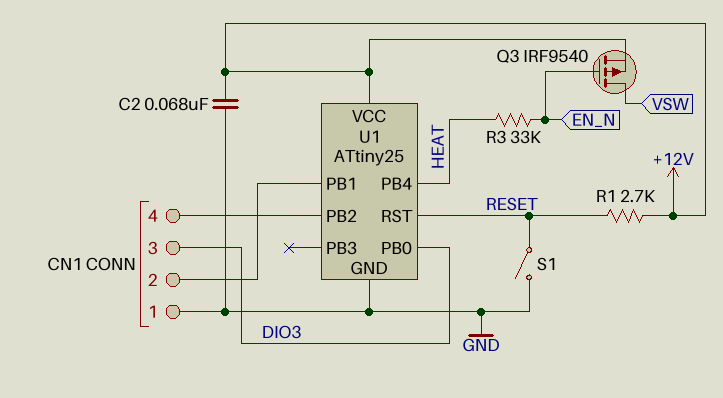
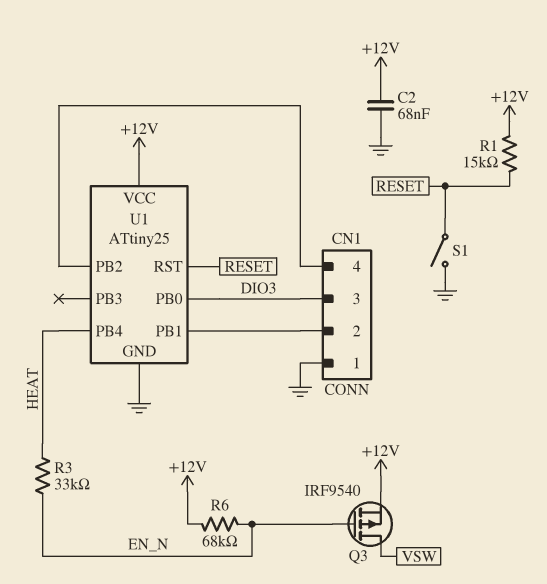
R1: 2.7k (+12V, RESET) -> 15k (+12V, RESET)
R6: none -> 68k (+12V, EN_N)

